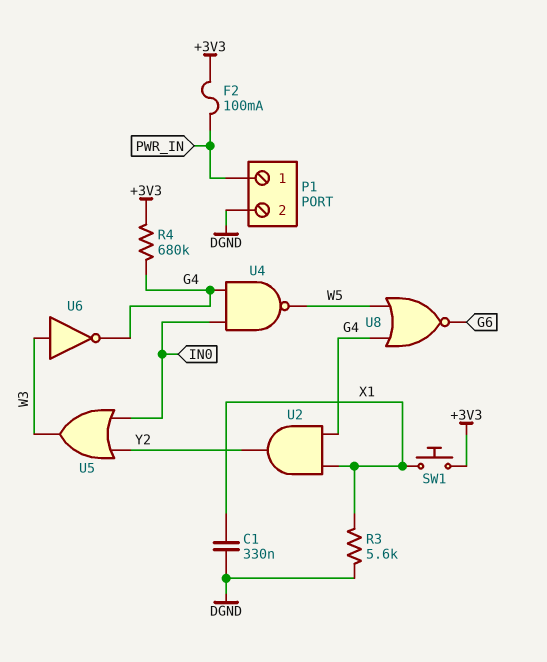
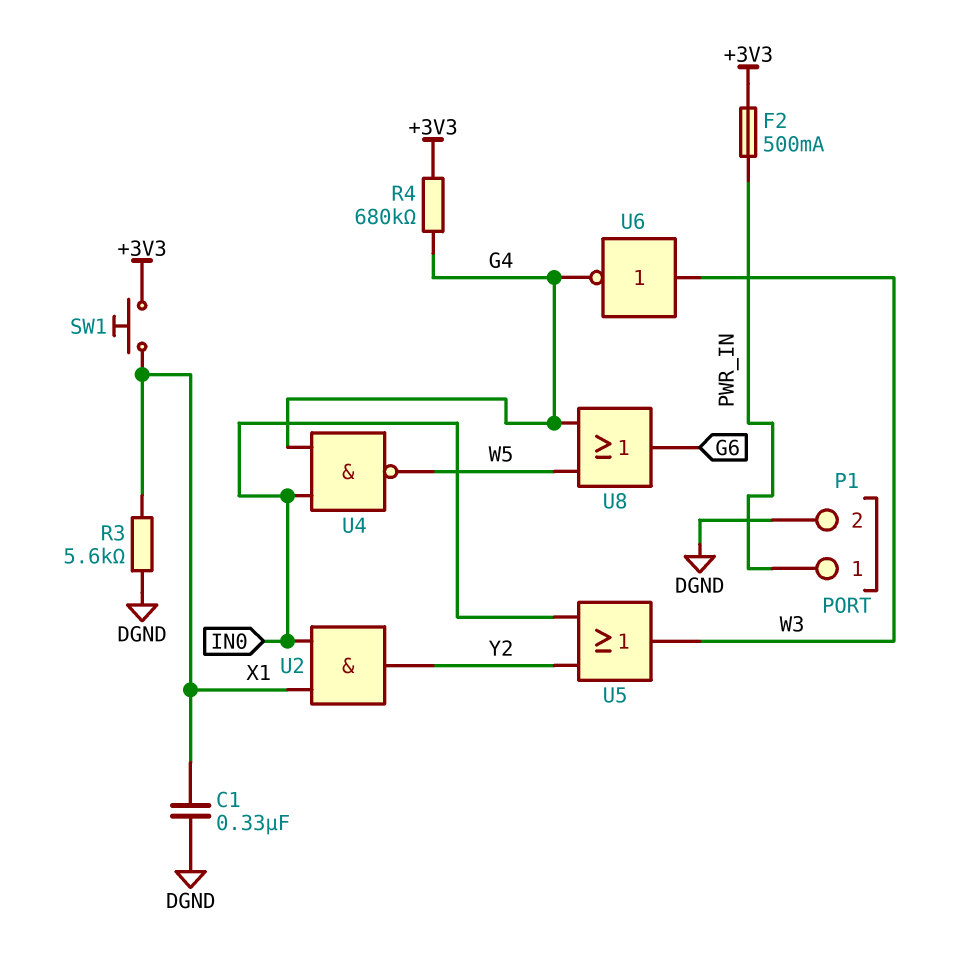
F2: 100mA (+3V3, PWR_IN) -> 500mA (+3V3, PWR_IN)
U2: AND (in G4, in X1, out Y2) -> AND (in IN0, in X1, out Y2)
U8: NOR (in G4, in W5, out G6) -> OR (in G4, in W5, out G6)

